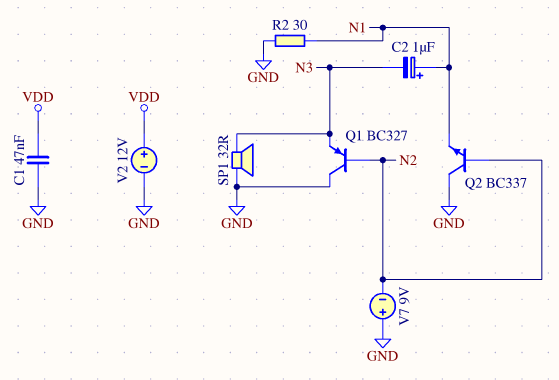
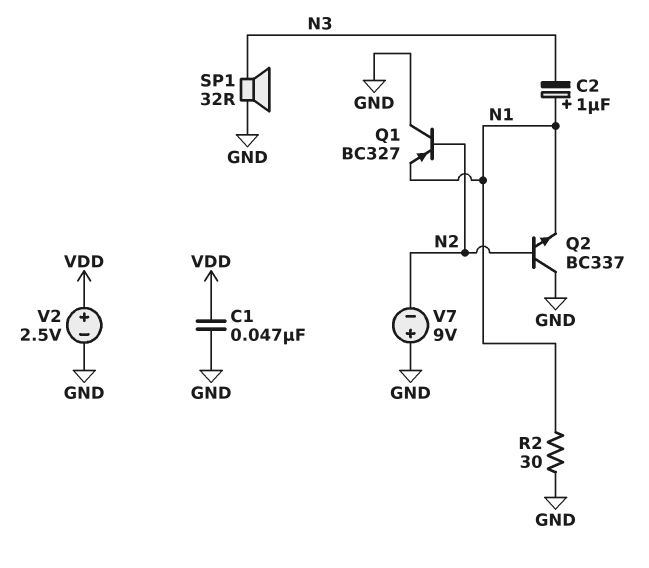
Q1: PNP BC327 (B N2, C GND, E N3) -> PNP BC327 (B N2, C GND, E N1)
V2: 12V (plus VDD, minus GND) -> 2.5V (plus VDD, minus GND)

